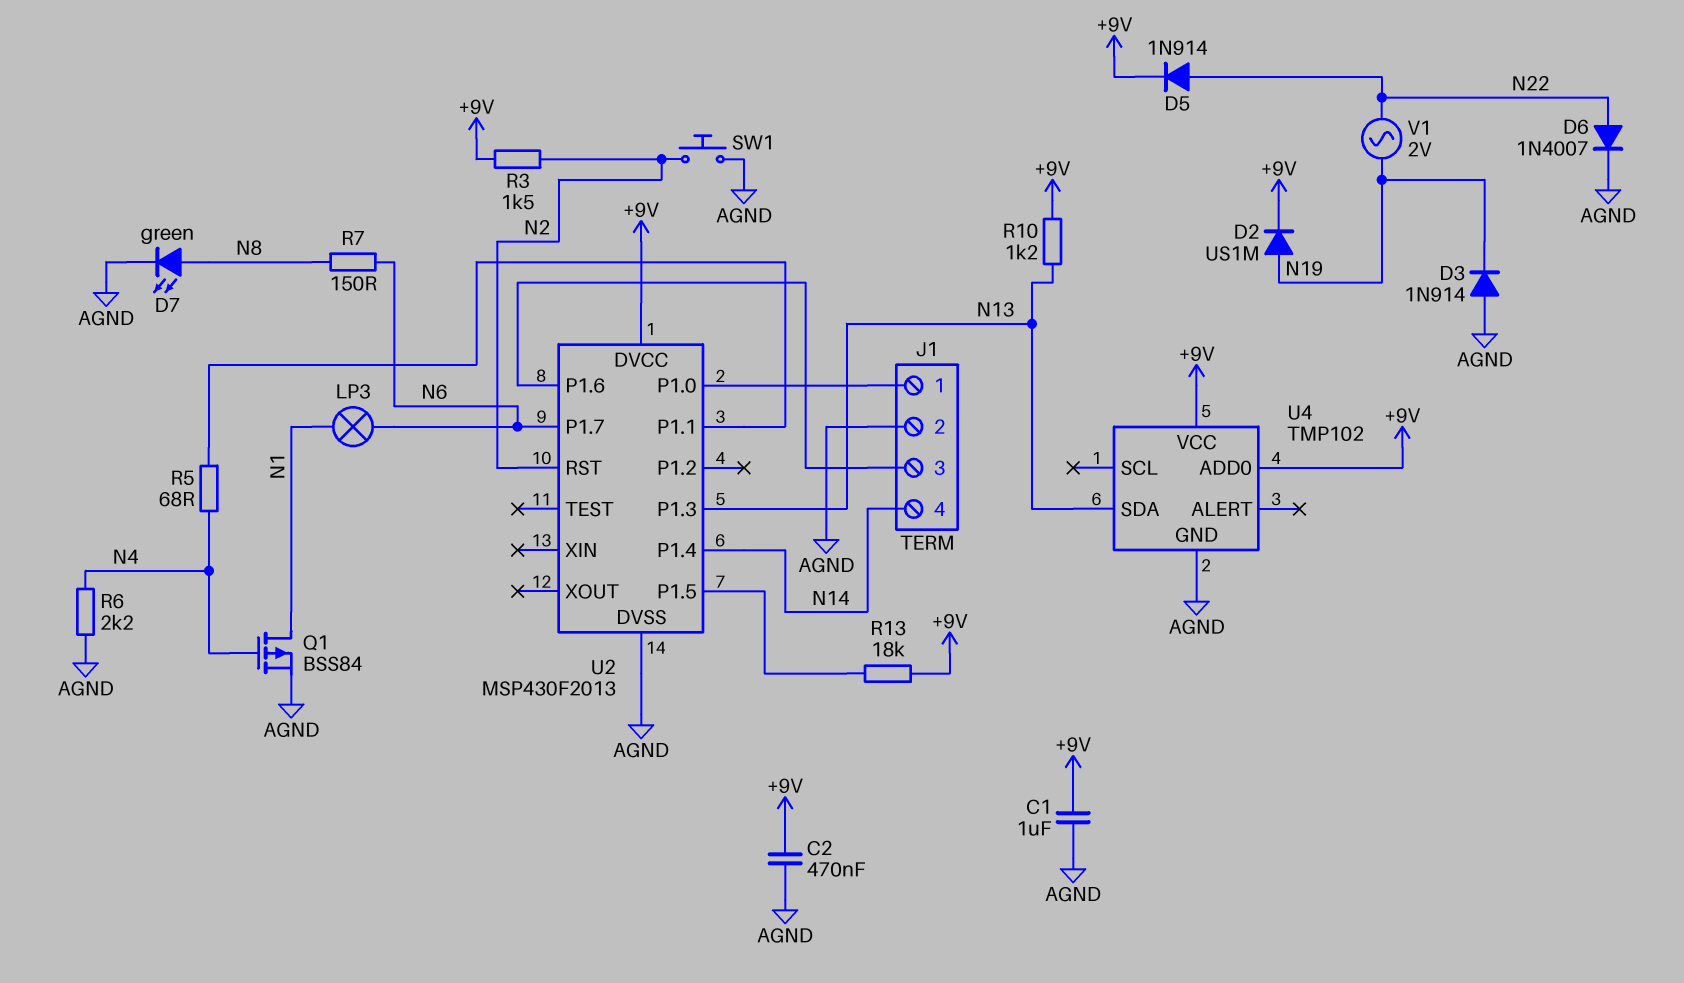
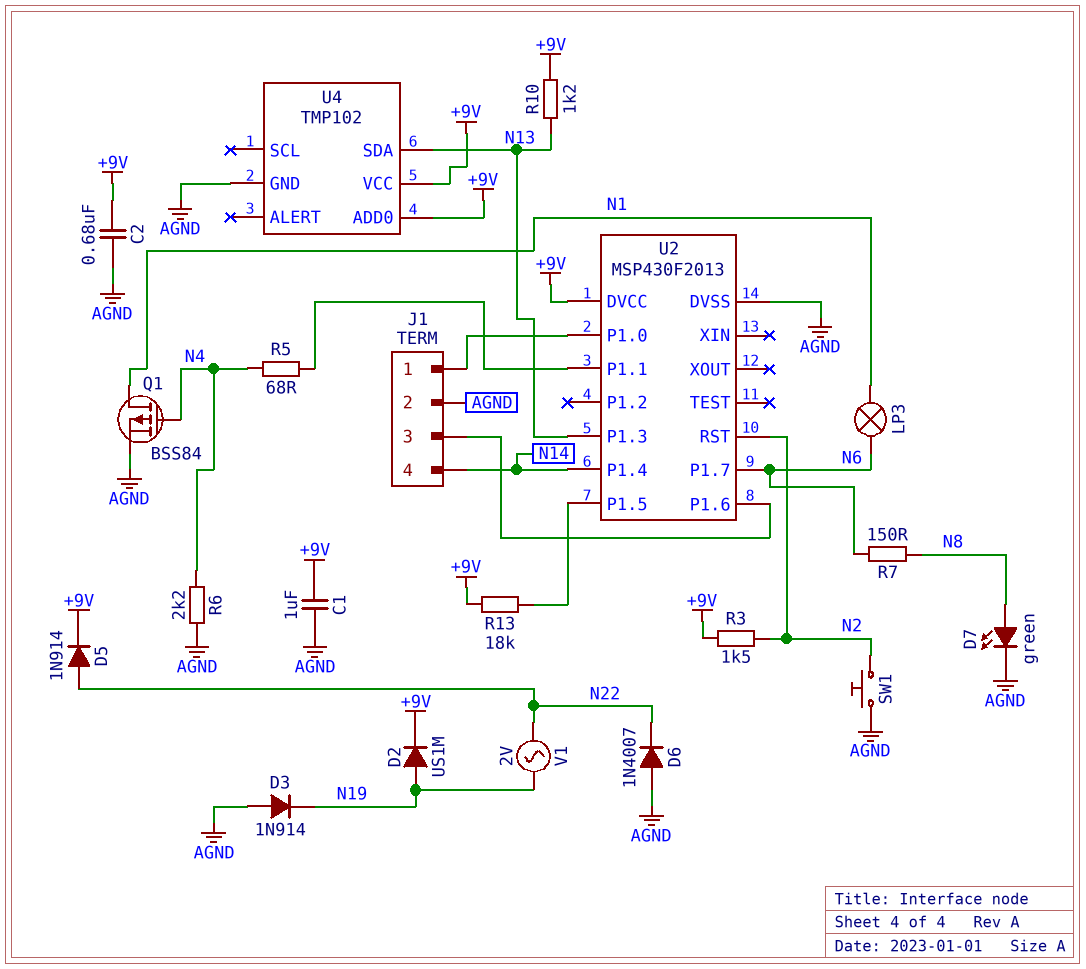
C2: 470nF (+9V, AGND) -> 680nF (+9V, AGND)
D6: diode 1N4007 (A N22, K AGND) -> diode 1N4007 (A AGND, K N22)

